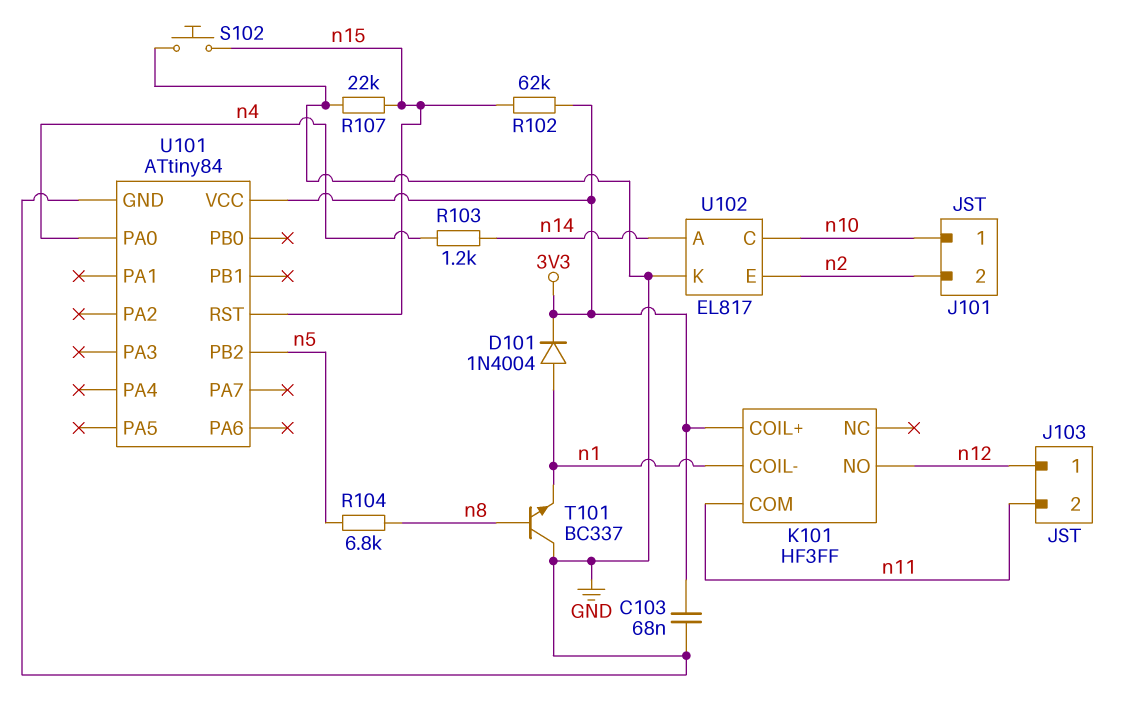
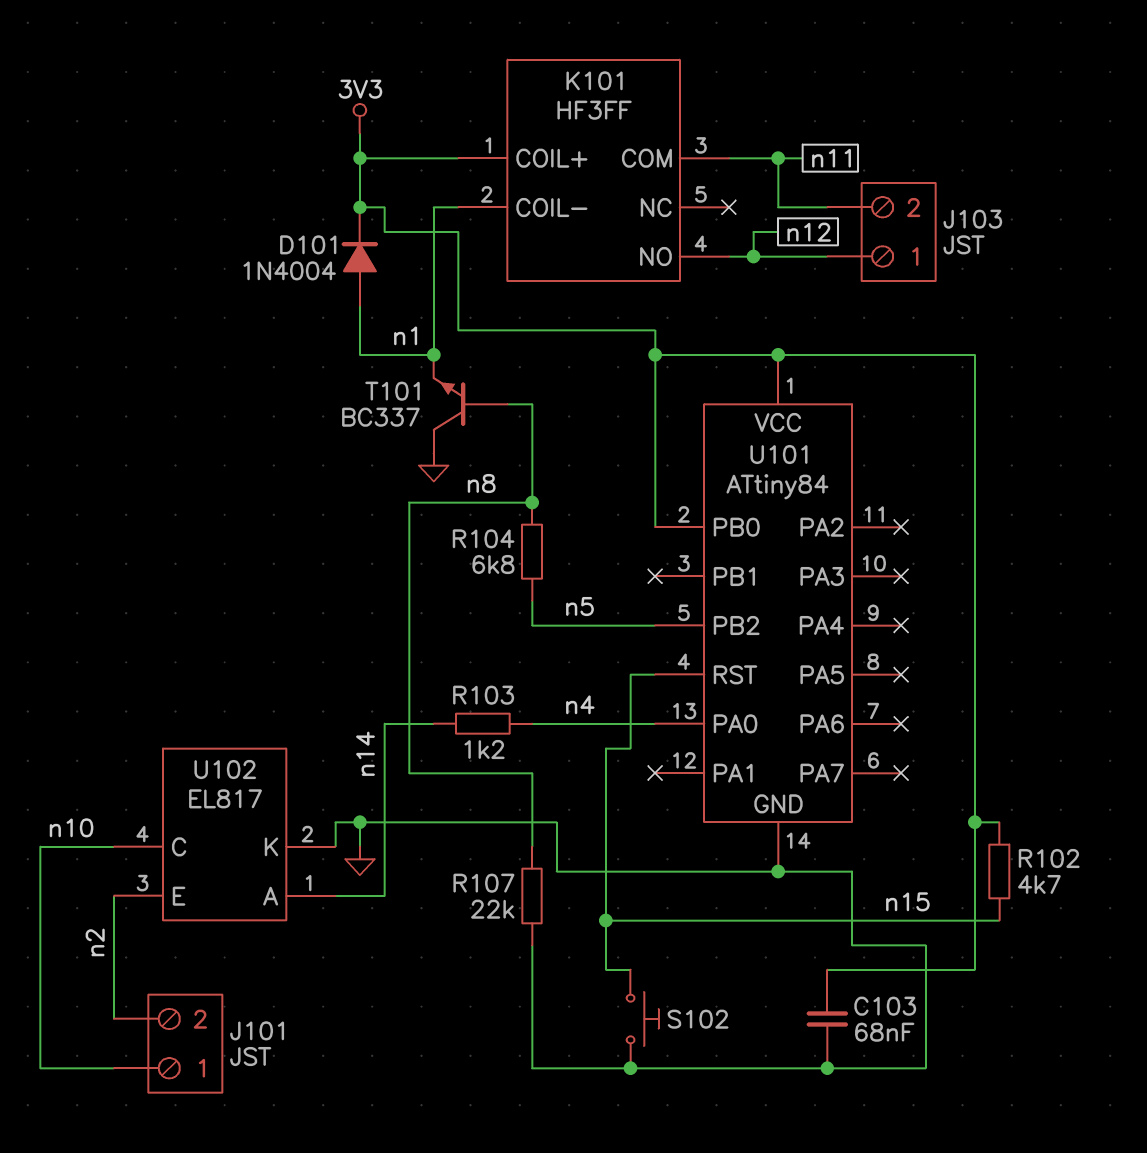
R102: 62k (3V3, n15) -> 4.7k (3V3, n15)
R107: 22k (GND, n15) -> 22k (GND, n8)
U101 pin PB0: none -> 3V3

